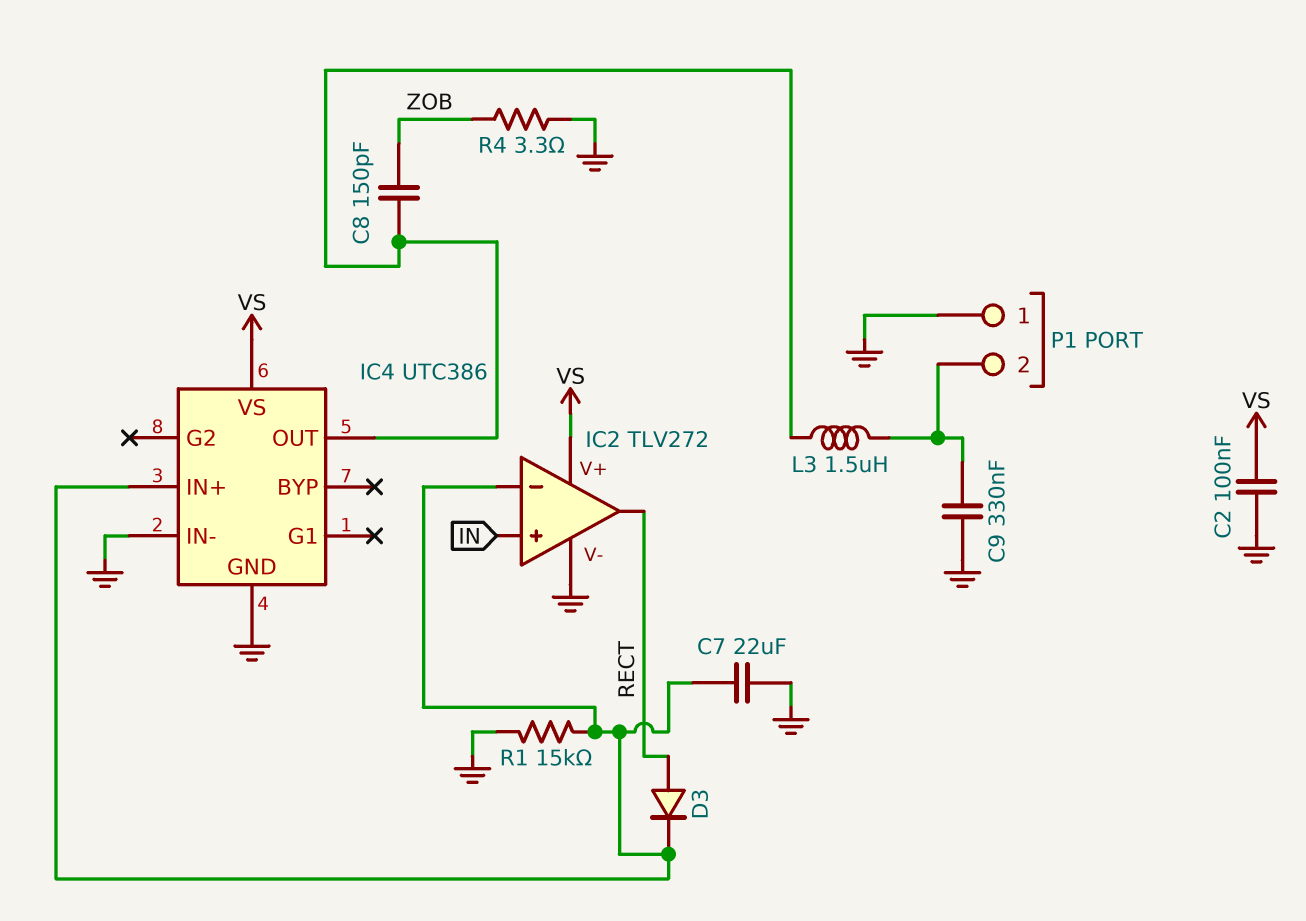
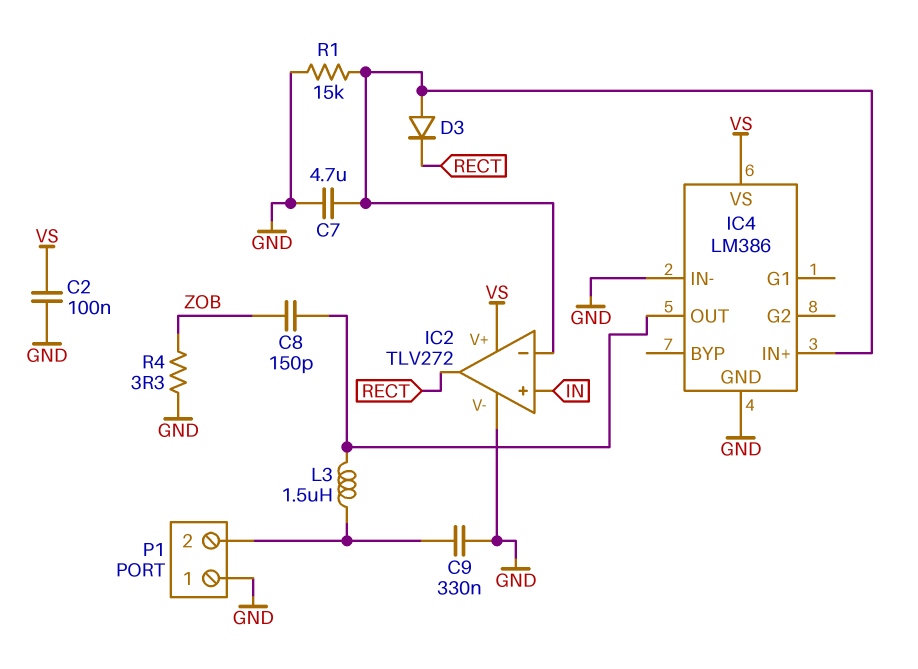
C7: 22uF (GND, IC2/in-) -> 4.7uF (GND, IC2/in-)
D3: diode (A RECT, K IC2/in-) -> diode (A IC2/in-, K RECT)
IC4: UTC386 -> LM386

